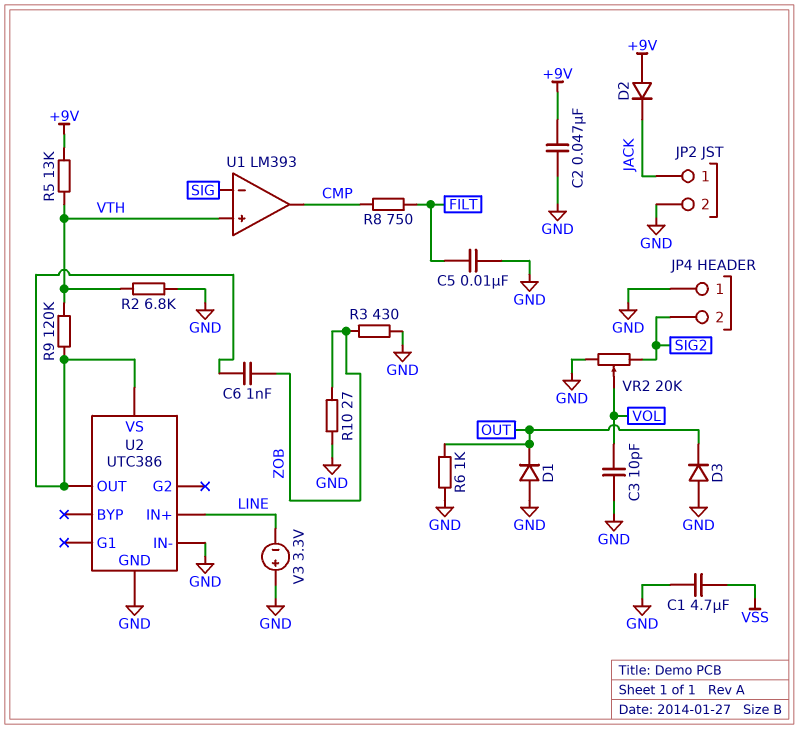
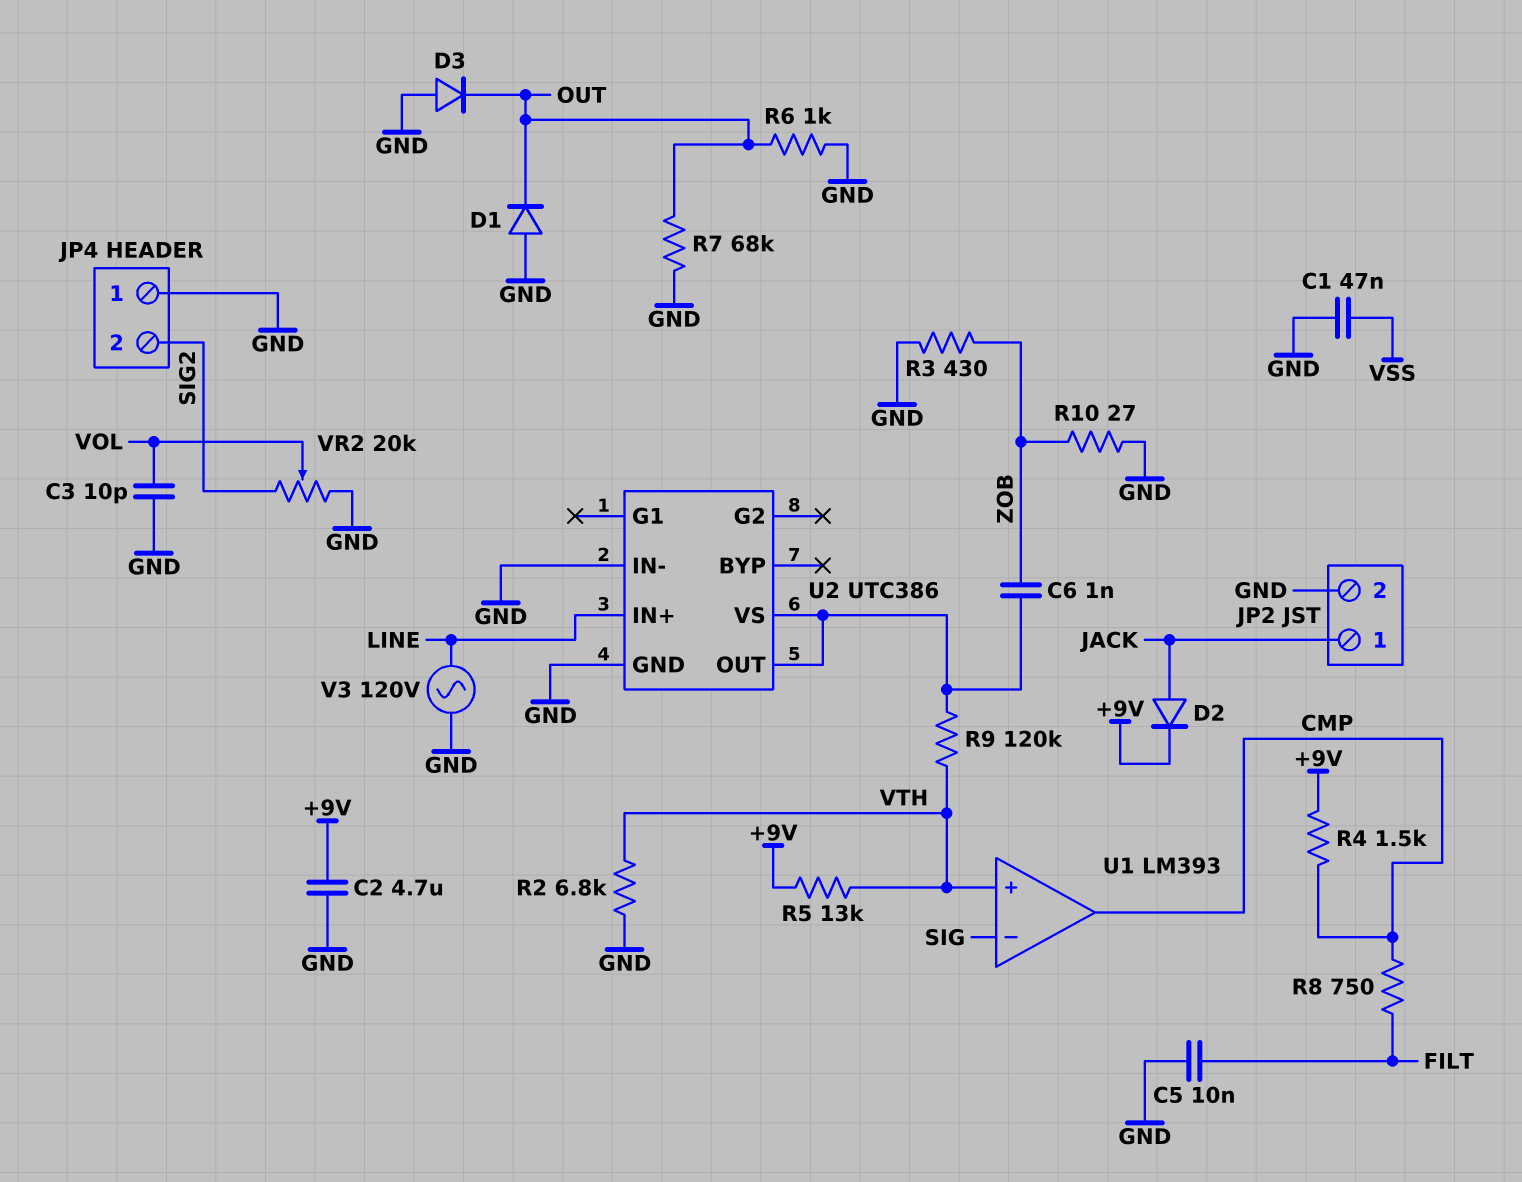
C1: 4.7uF (GND, VSS) -> 47nF (GND, VSS)
C2: 47nF (+9V, GND) -> 4.7uF (+9V, GND)
D2: diode (A +9V, K JACK) -> diode (A JACK, K +9V)
R4: none -> 1.5k (+9V, CMP)
R7: none -> 68k (GND, OUT)
V3: 3.3V (plus GND, minus LINE) -> AC 120V (GND, LINE)

